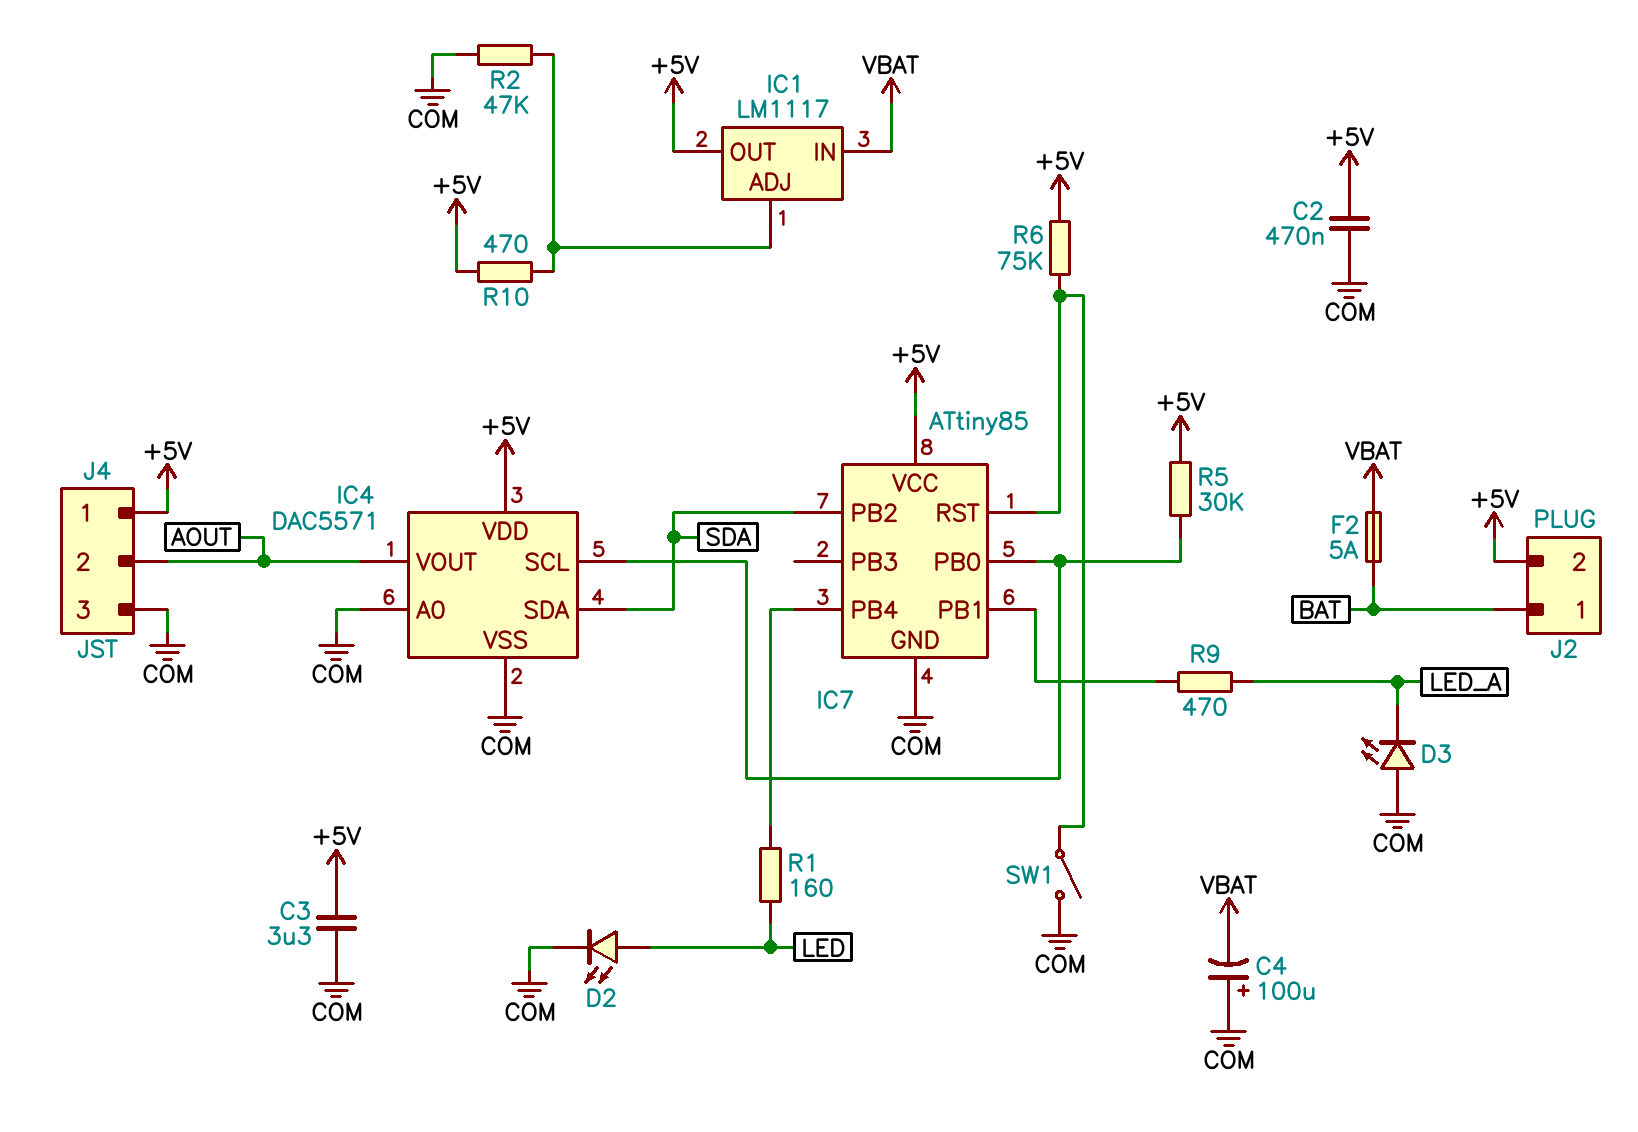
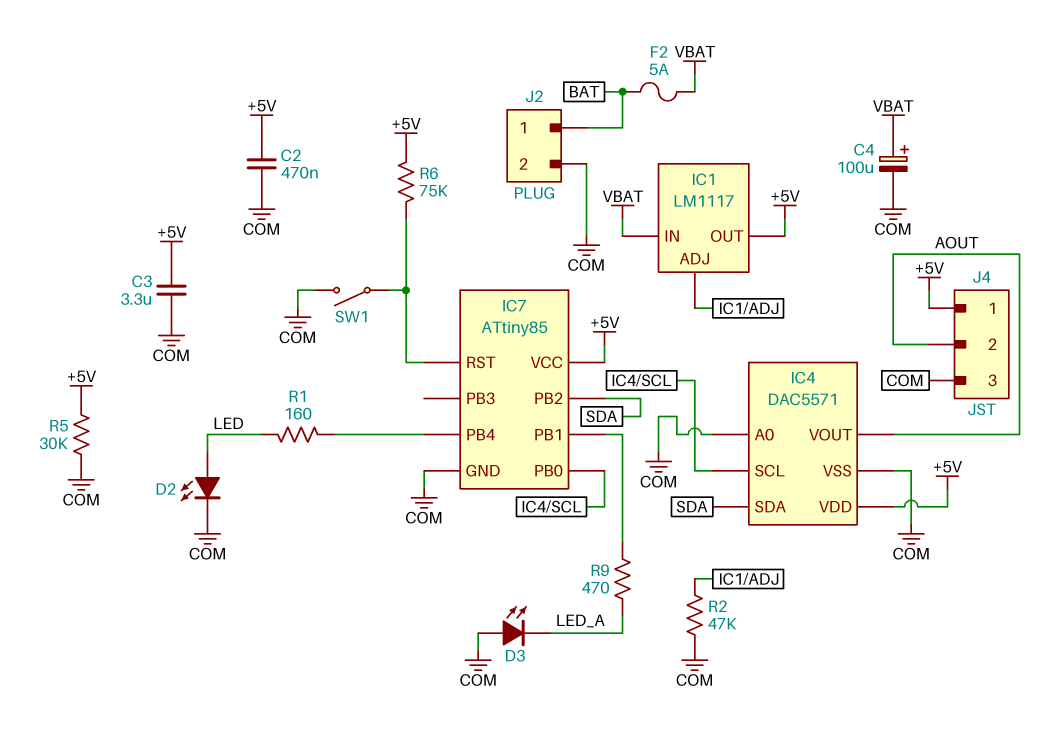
C4: 100uF (plus COM, minus VBAT) -> 100uF (plus VBAT, minus COM)
J2 pin 2: +5V -> COM
R5: 30k (+5V, IC4/SCL) -> 30k (+5V, COM)
R10: 470 (+5V, IC1/ADJ) -> none

